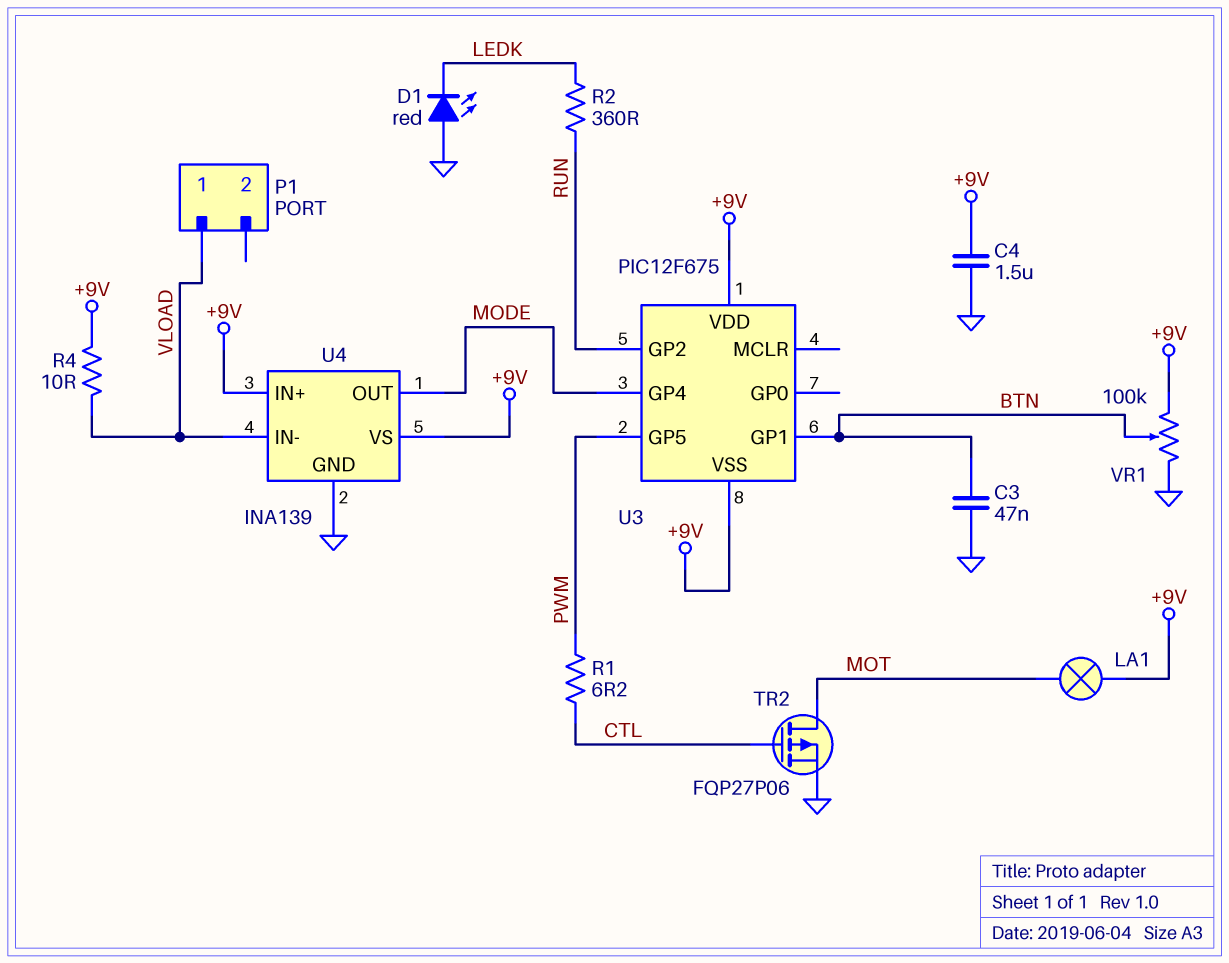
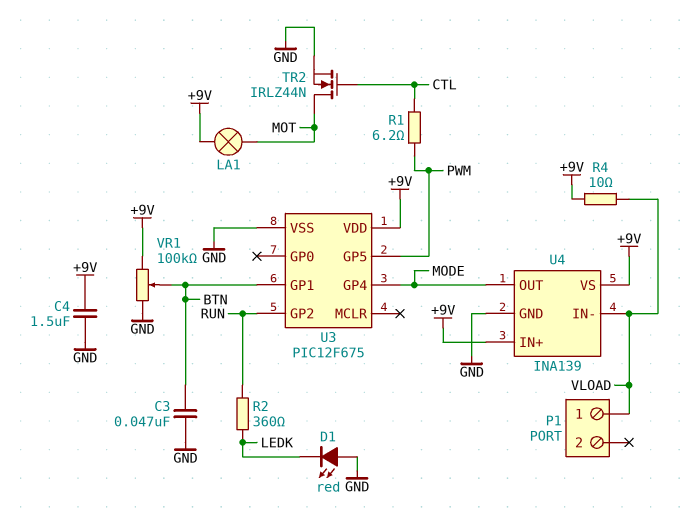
TR2: PMOS FQP27P06 (G CTL, D MOT, S GND) -> NMOS IRLZ44N (G CTL, D MOT, S GND)
U3 pin VSS: +9V -> GND

